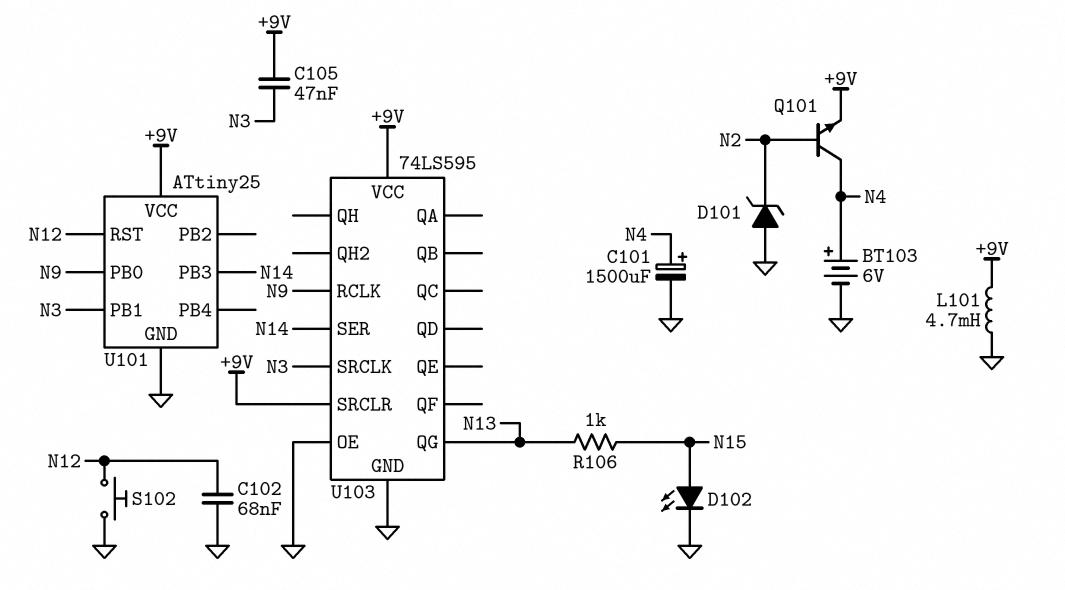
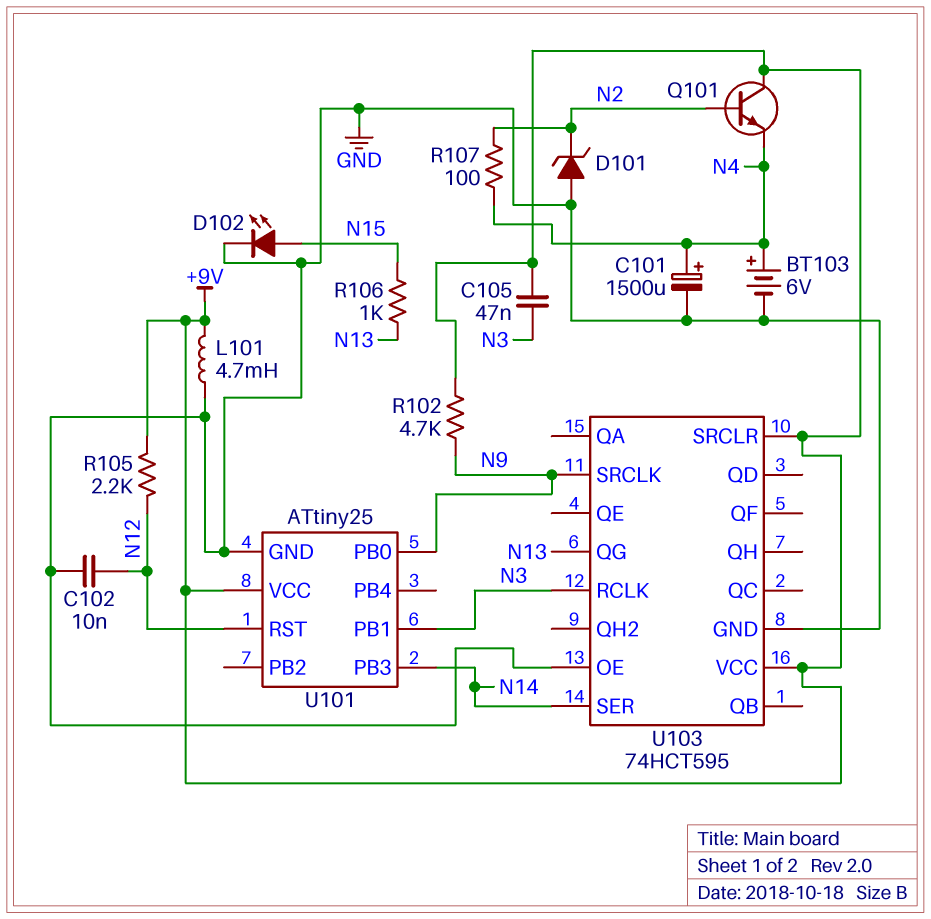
C102: 68nF (GND, N12) -> 10nF (GND, N12)
Q101: NPN (B N2, C N4, E +9V) -> NPN (B N2, C +9V, E N4)
R102: none -> 4.7k (+9V, N9)
R105: none -> 2.2k (+9V, N12)
R107: none -> 100 (N2, N4)
S102: button (GND, N12) -> none
U103: 74LS595 -> 74HCT595
U103 pin RCLK: N9 -> N3
U103 pin SRCLK: N3 -> N9

